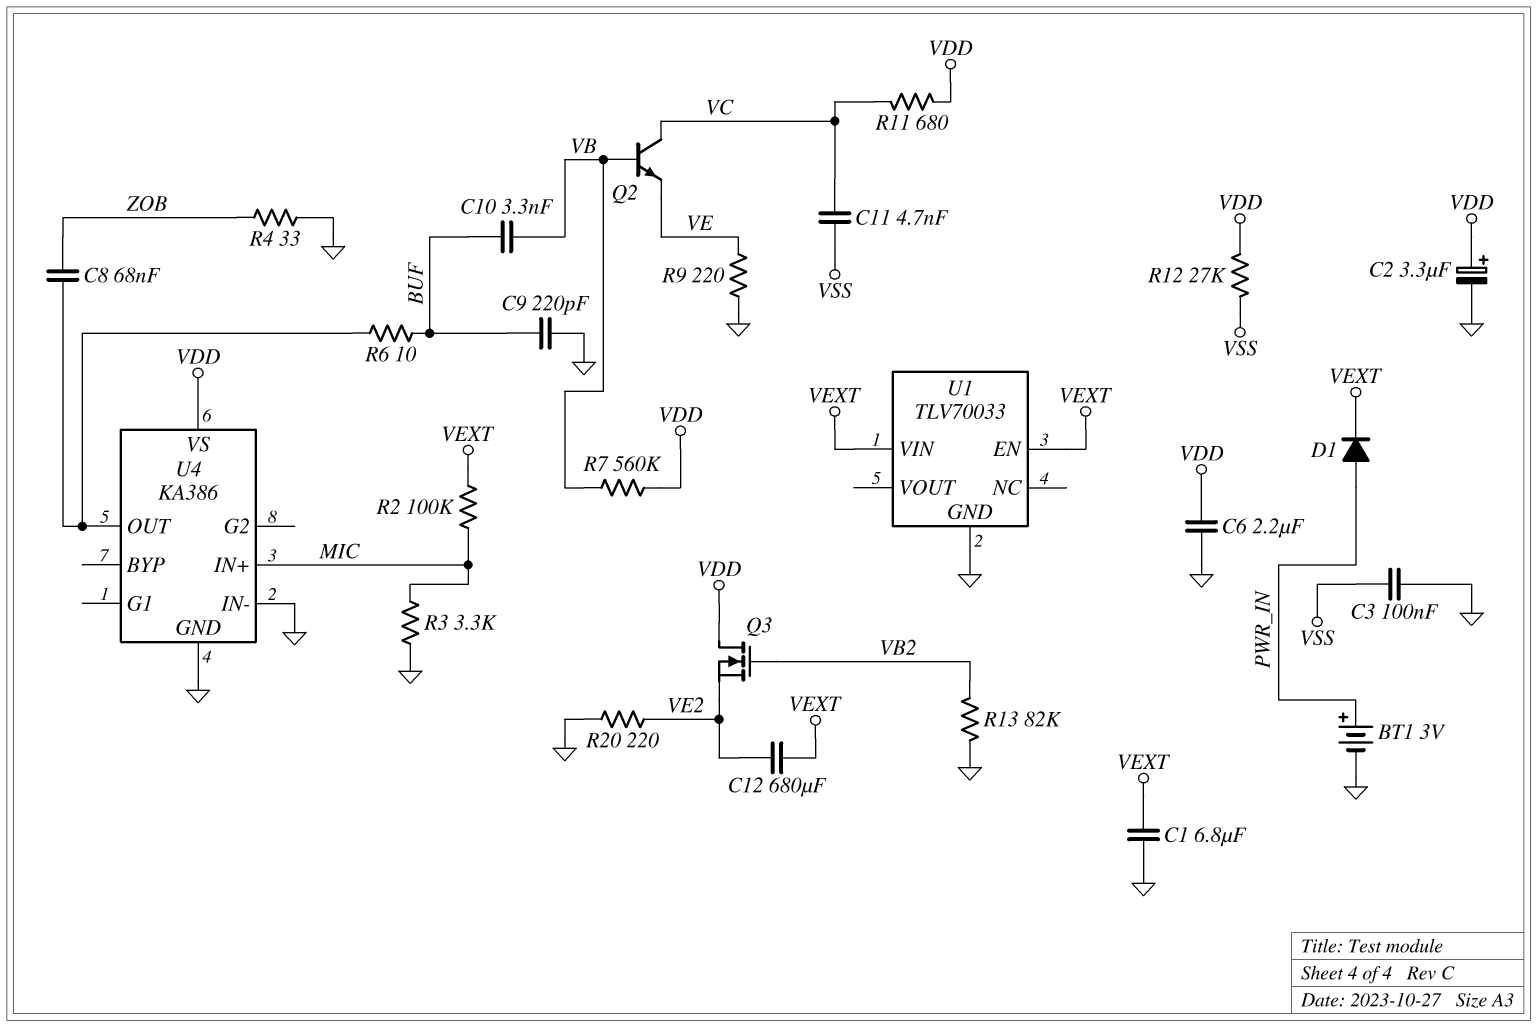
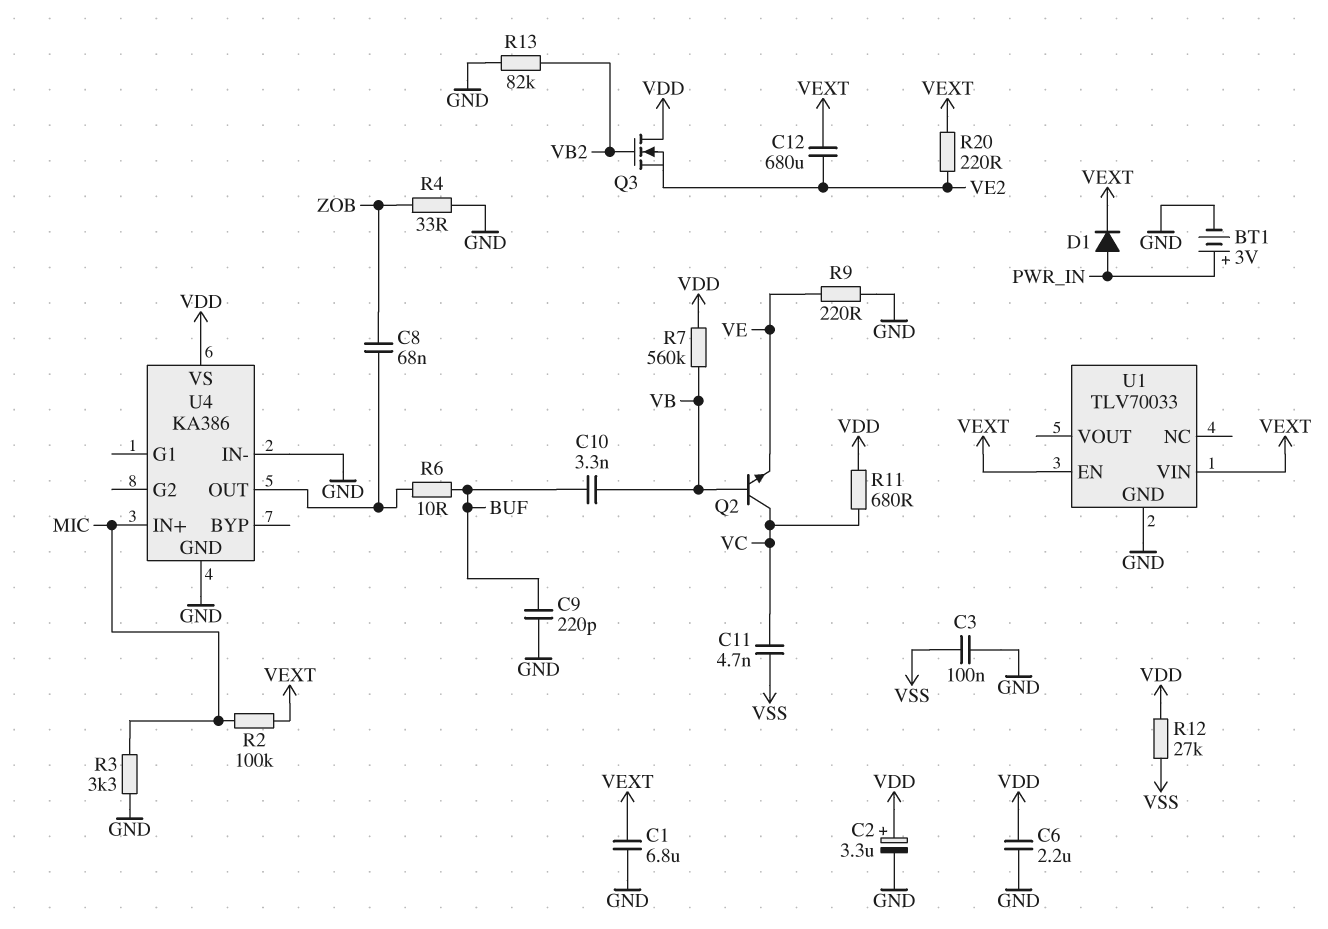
R20: 220 (GND, VE2) -> 220 (VE2, VEXT)

